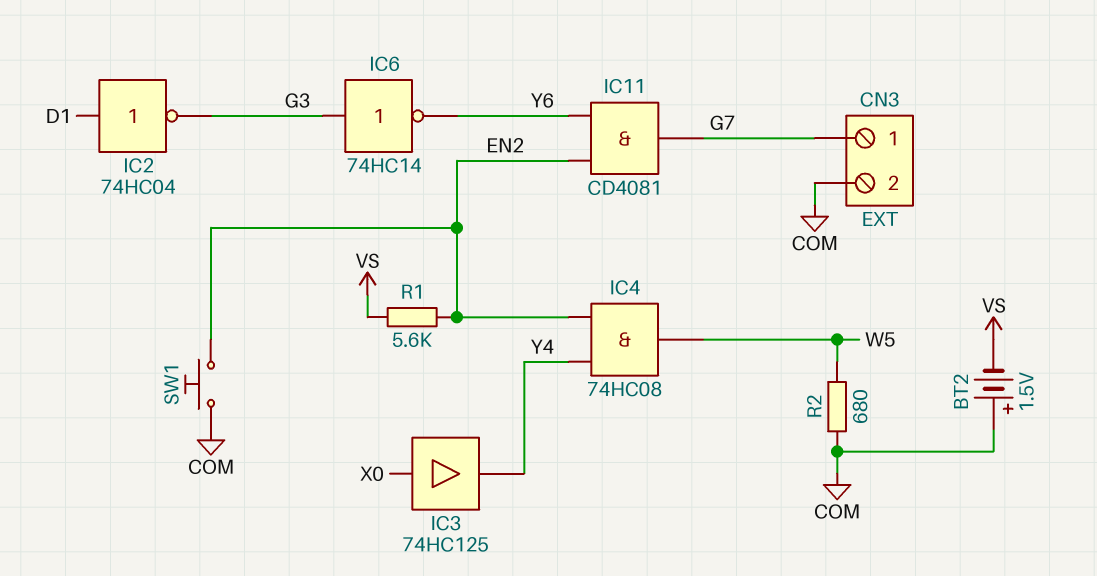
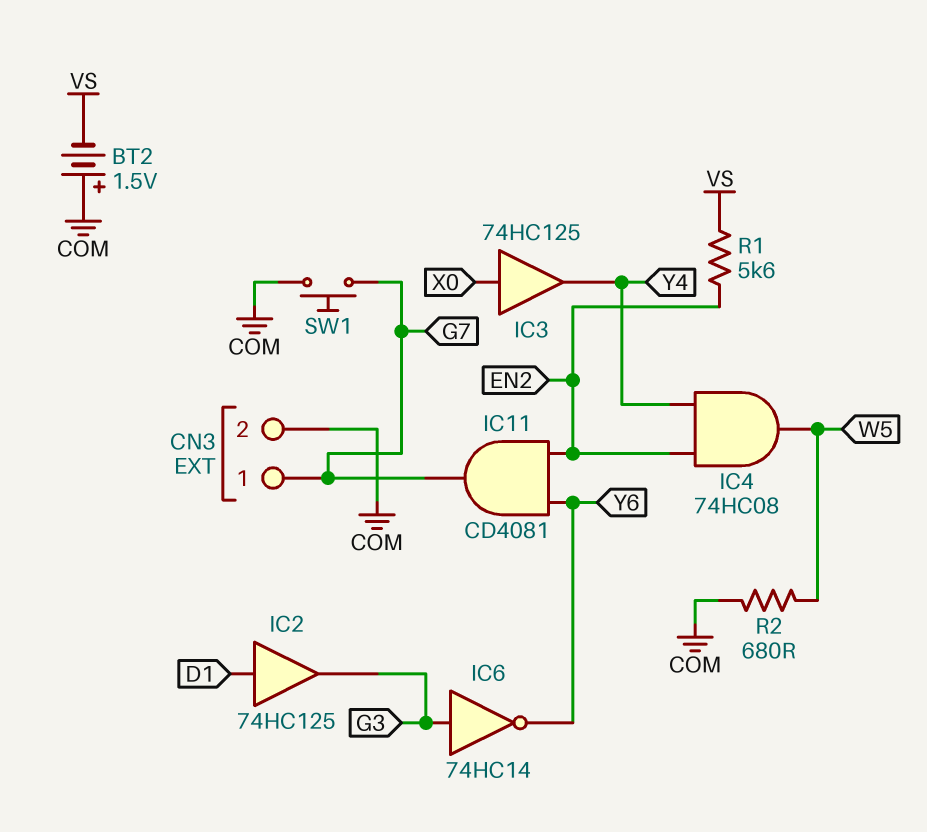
IC2: NOT 74HC04 (in D1, out G3) -> buffer 74HC125 (in D1, out G3)
SW1: button (COM, EN2) -> button (COM, G7)

